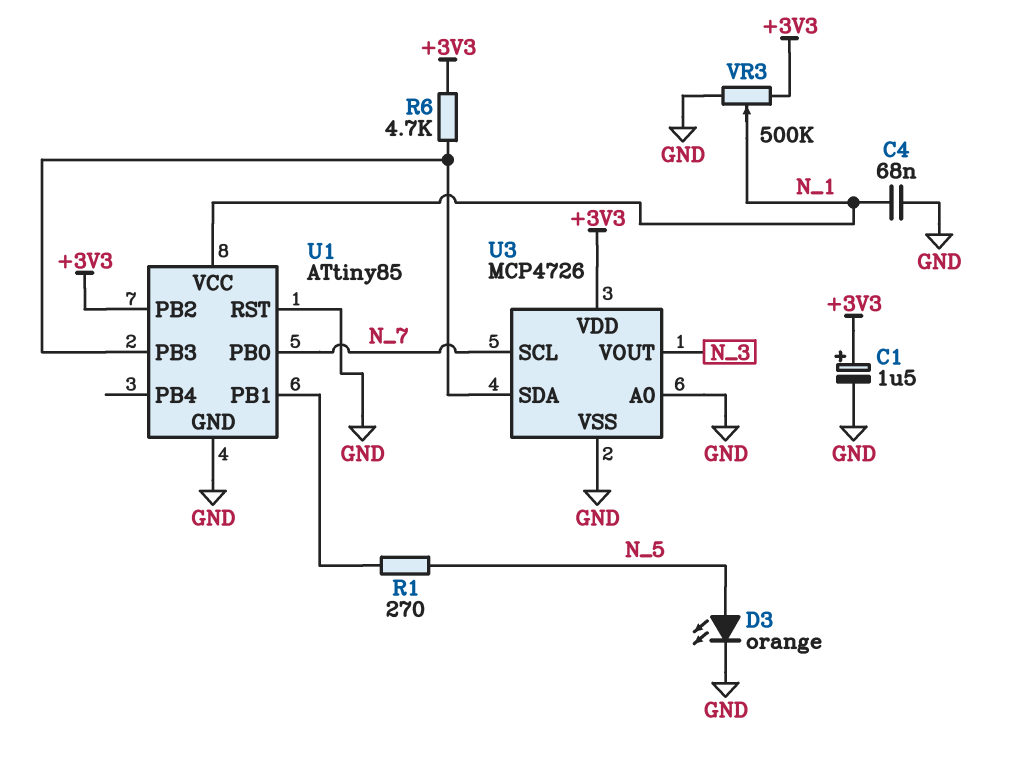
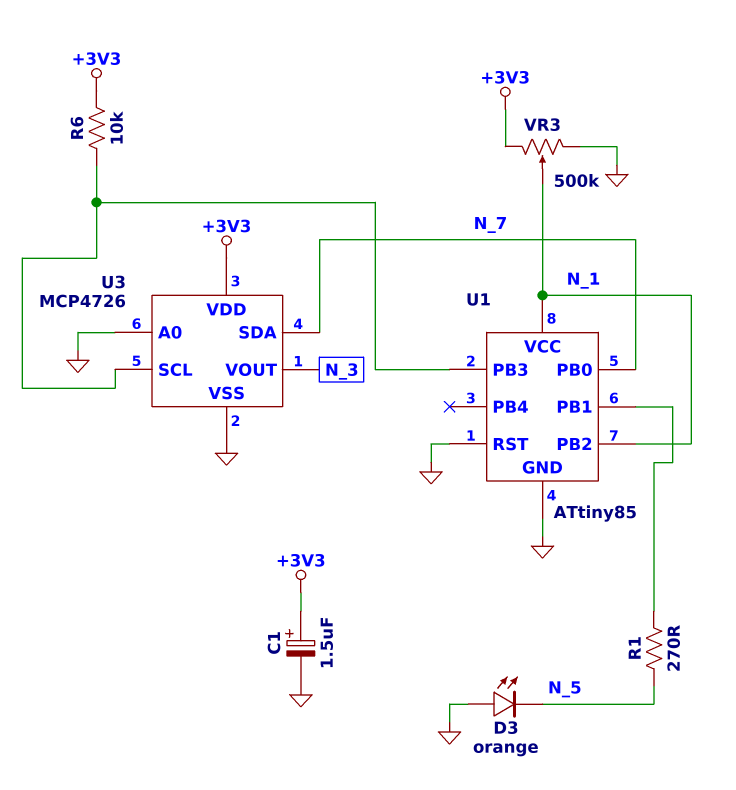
C4: 68nF (GND, N_1) -> none
D3: LED orange (A N_5, K GND) -> LED orange (A GND, K N_5)
R6: 4.7k (+3V3, U1/PB3) -> 10k (+3V3, U1/PB3)
U1 pin PB2: +3V3 -> N_1
U3 pin SCL: N_7 -> U1/PB3
U3 pin SDA: U1/PB3 -> N_7

